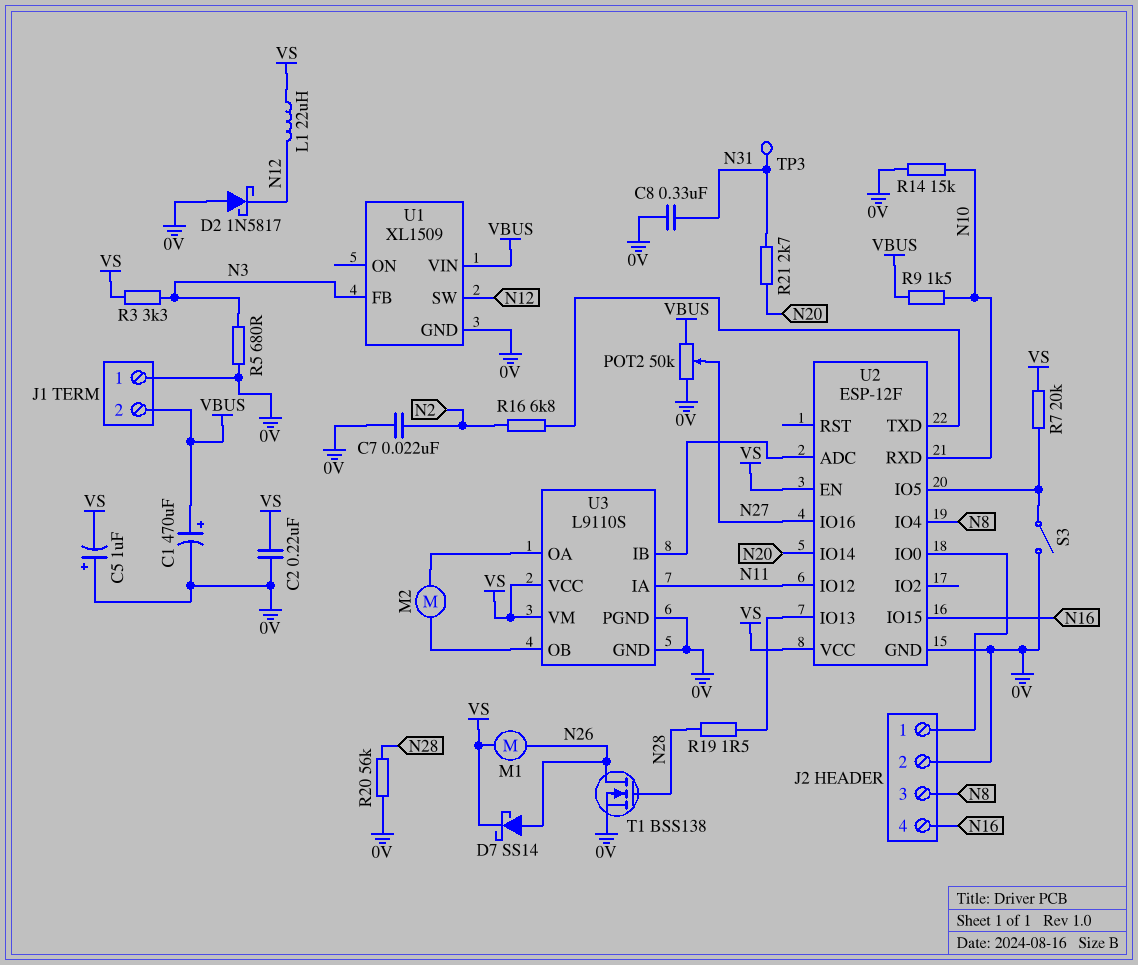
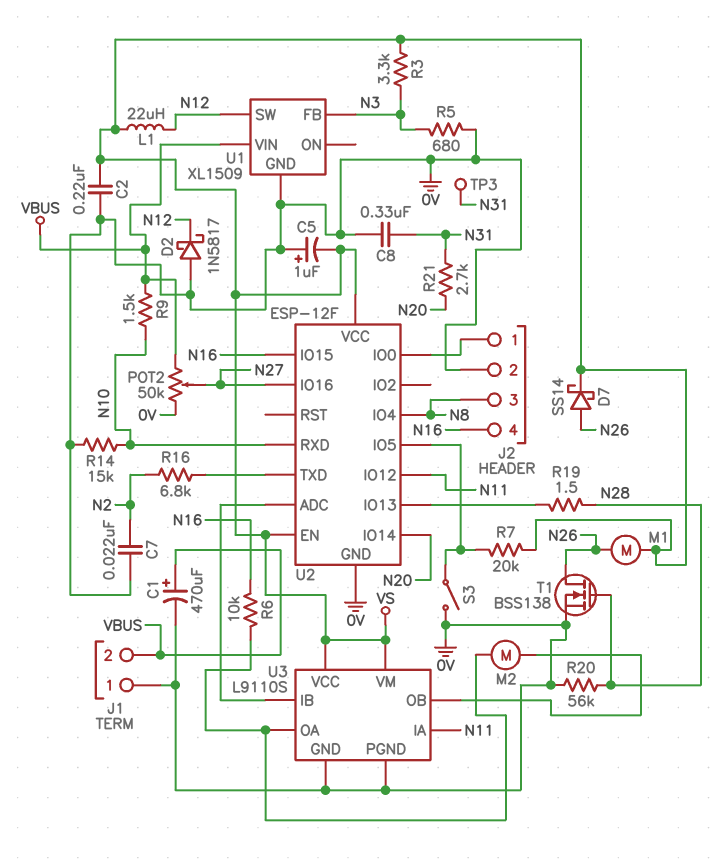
R6: none -> 10k (N16, U3/OA)

